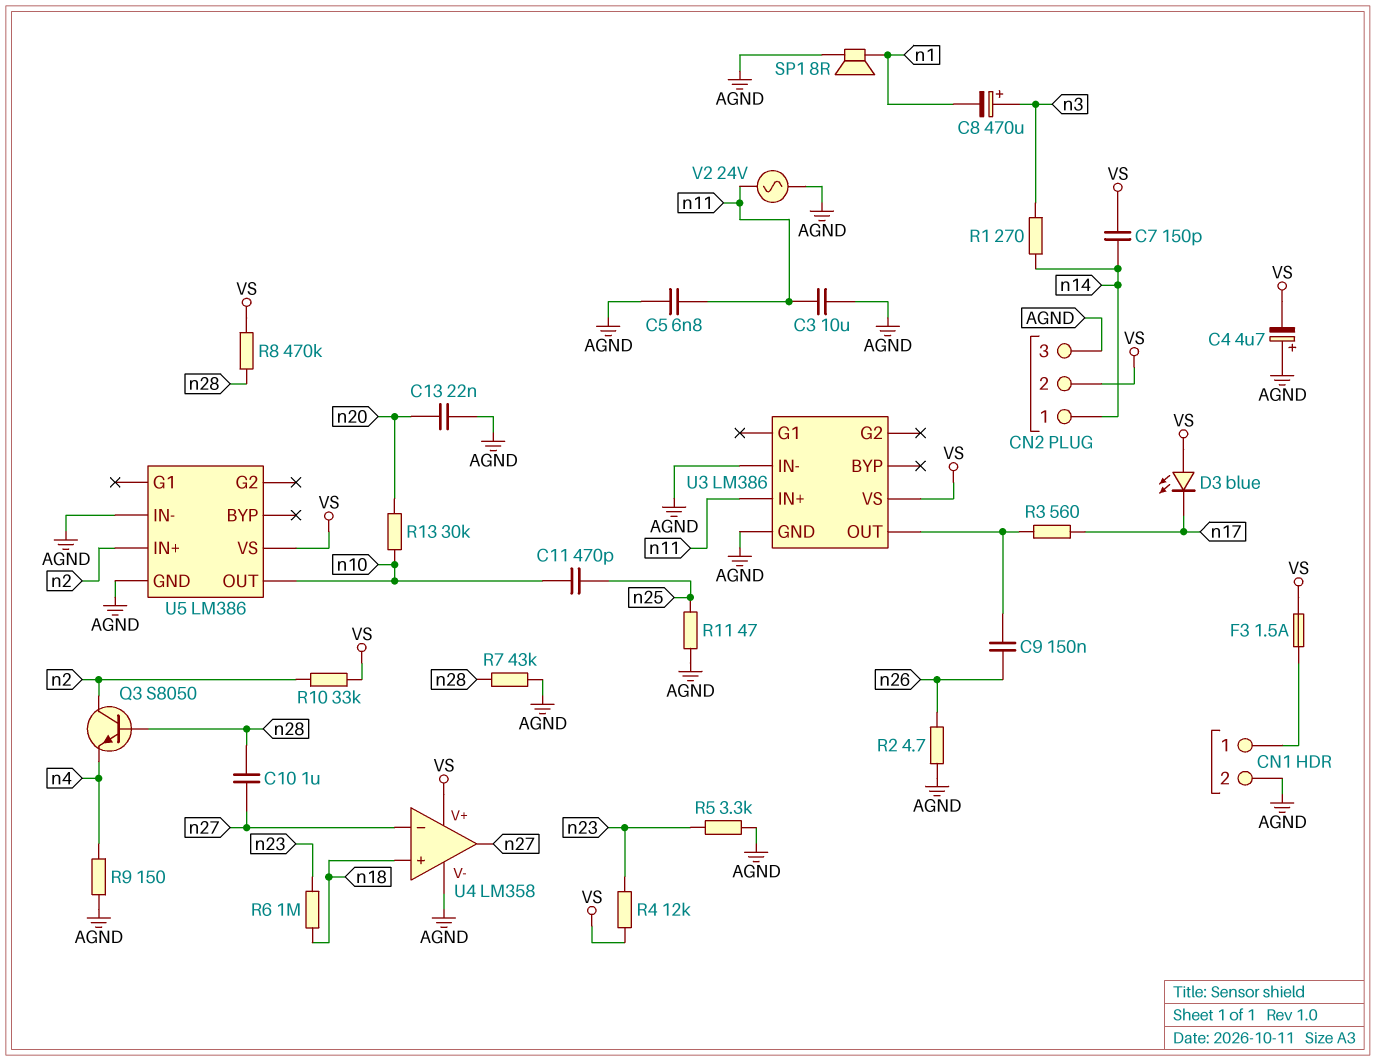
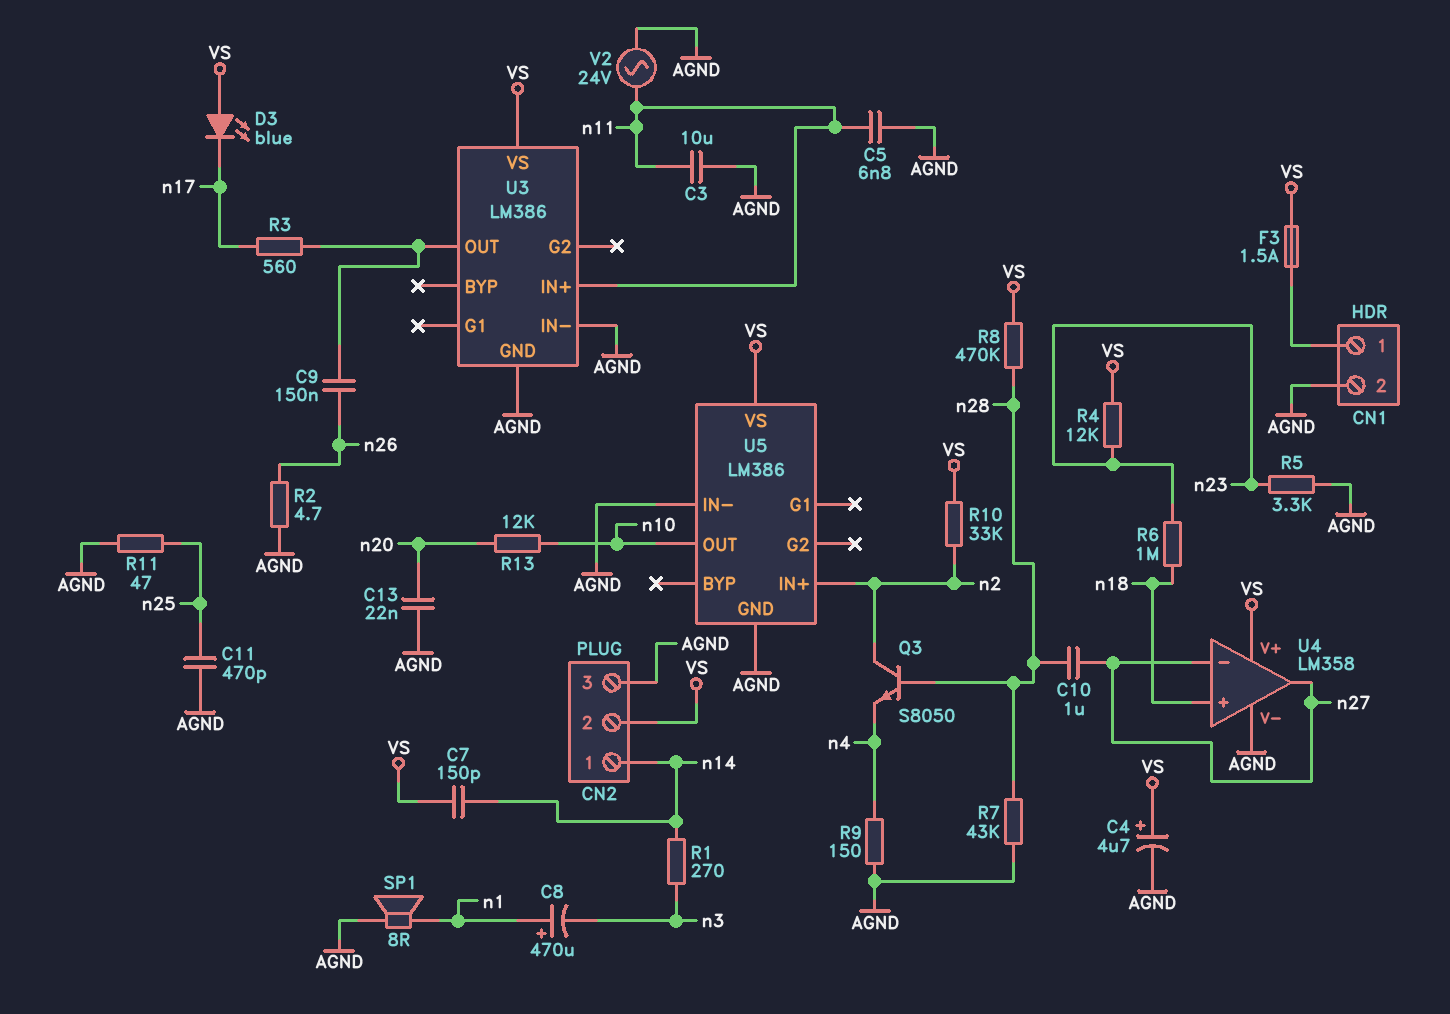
C4: 4.7uF (plus AGND, minus VS) -> 4.7uF (plus VS, minus AGND)
C8: 470uF (plus n3, minus n1) -> 470uF (plus n1, minus n3)
C11: 470pF (n10, n25) -> 470pF (AGND, n25)
R13: 30k (n10, n20) -> 12k (n10, n20)

